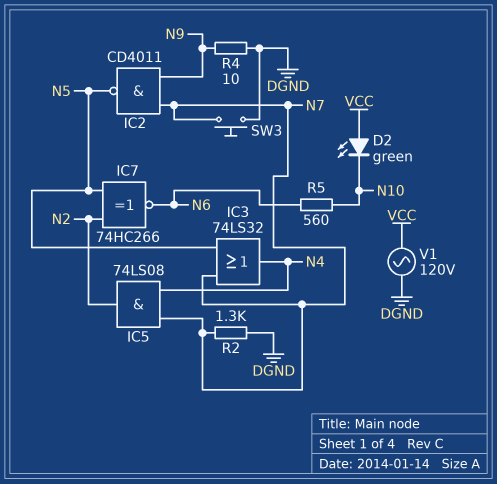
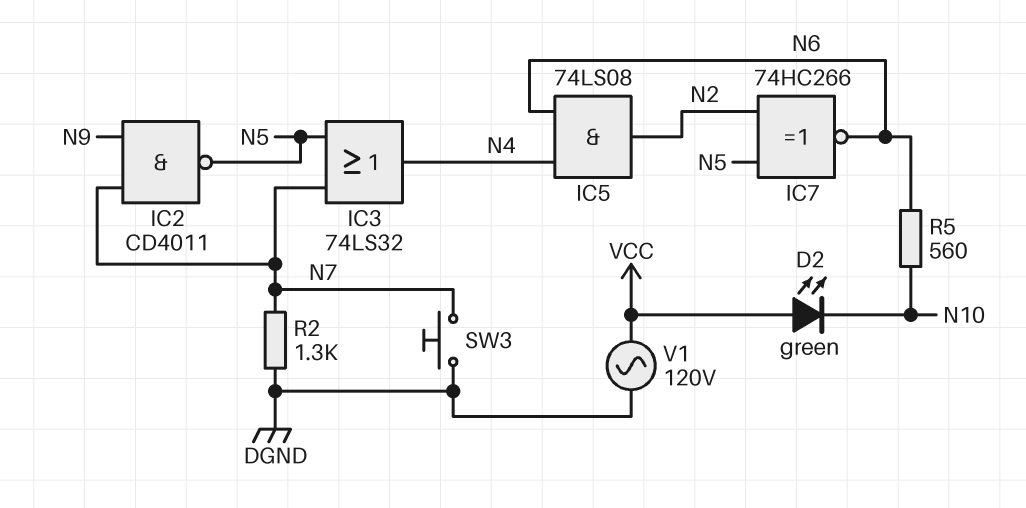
IC5: AND 74LS08 (in N4, in N7, out N2) -> AND 74LS08 (in N4, in N6, out N2)
R4: 10 (DGND, N9) -> none

